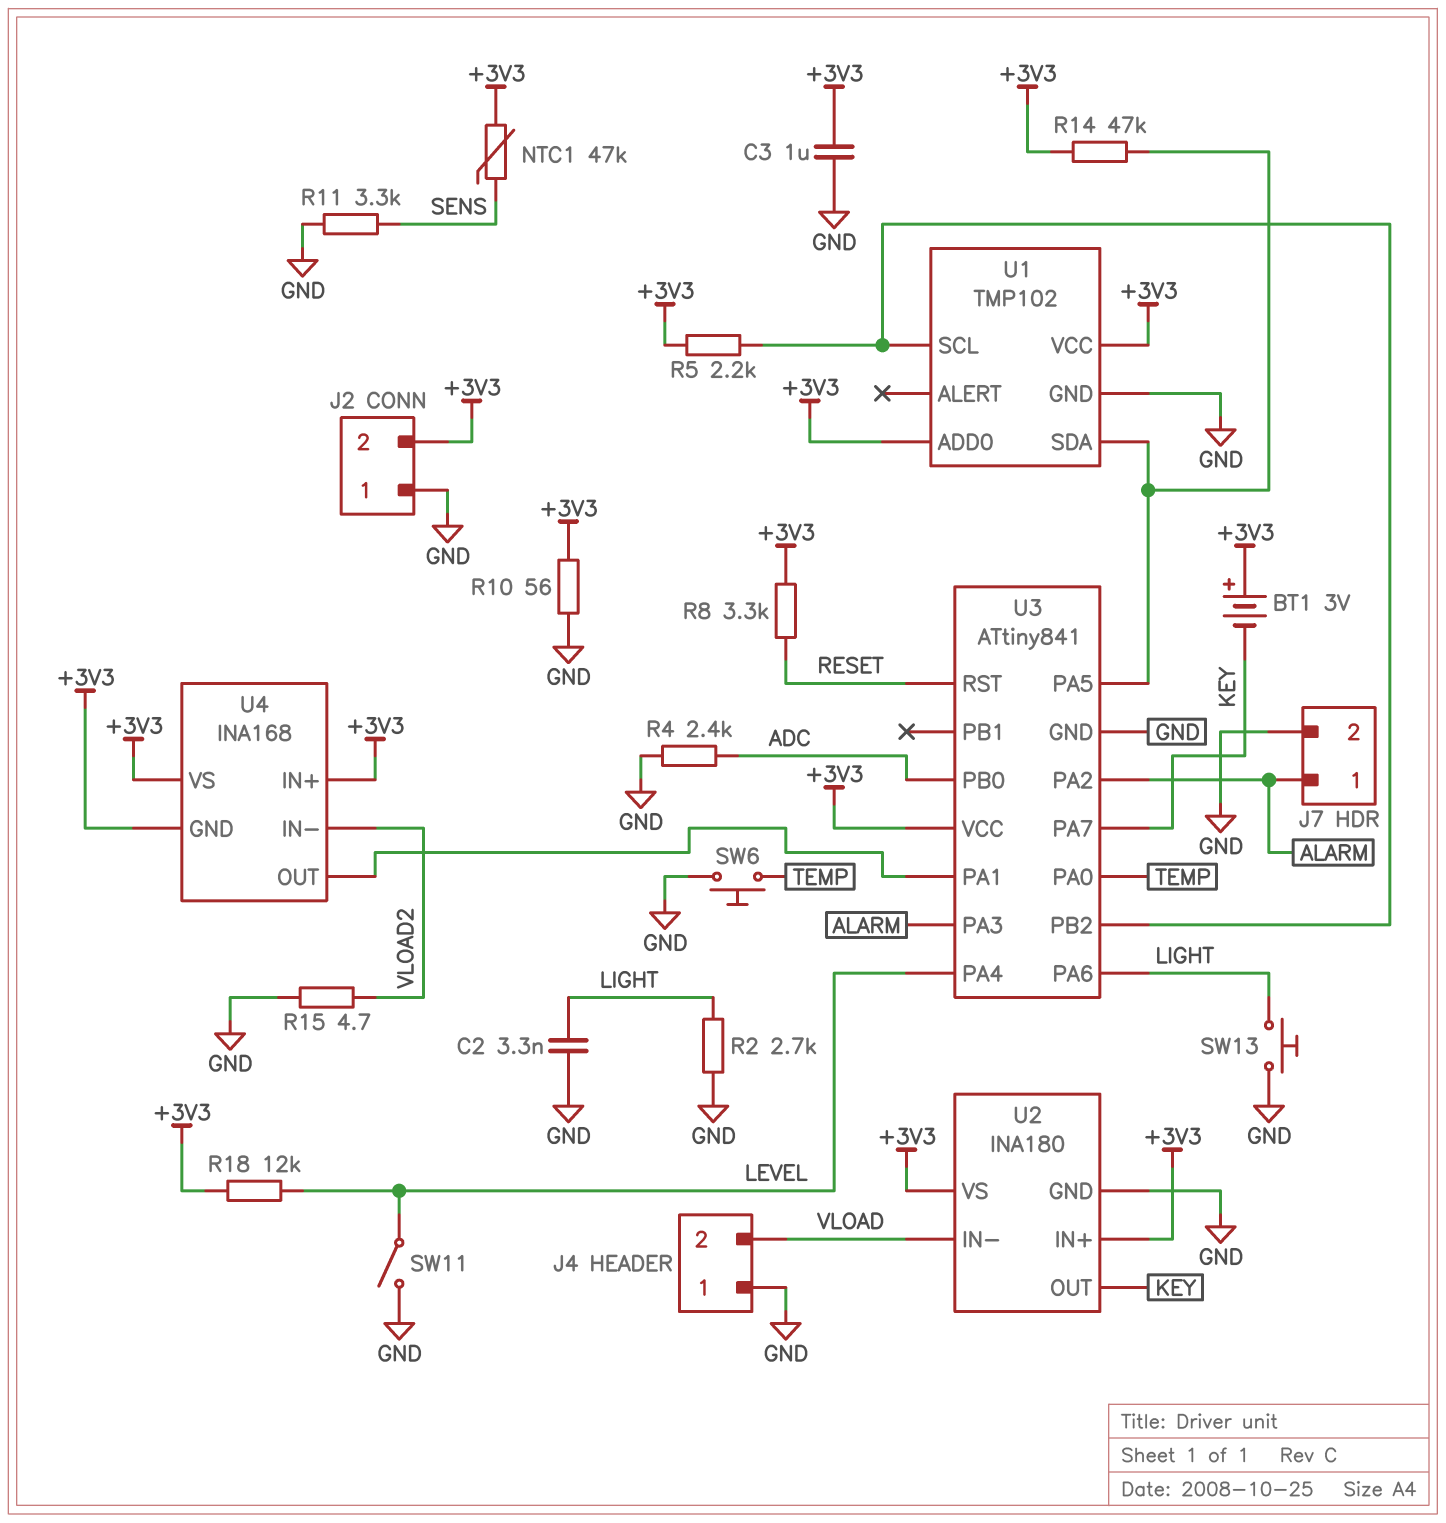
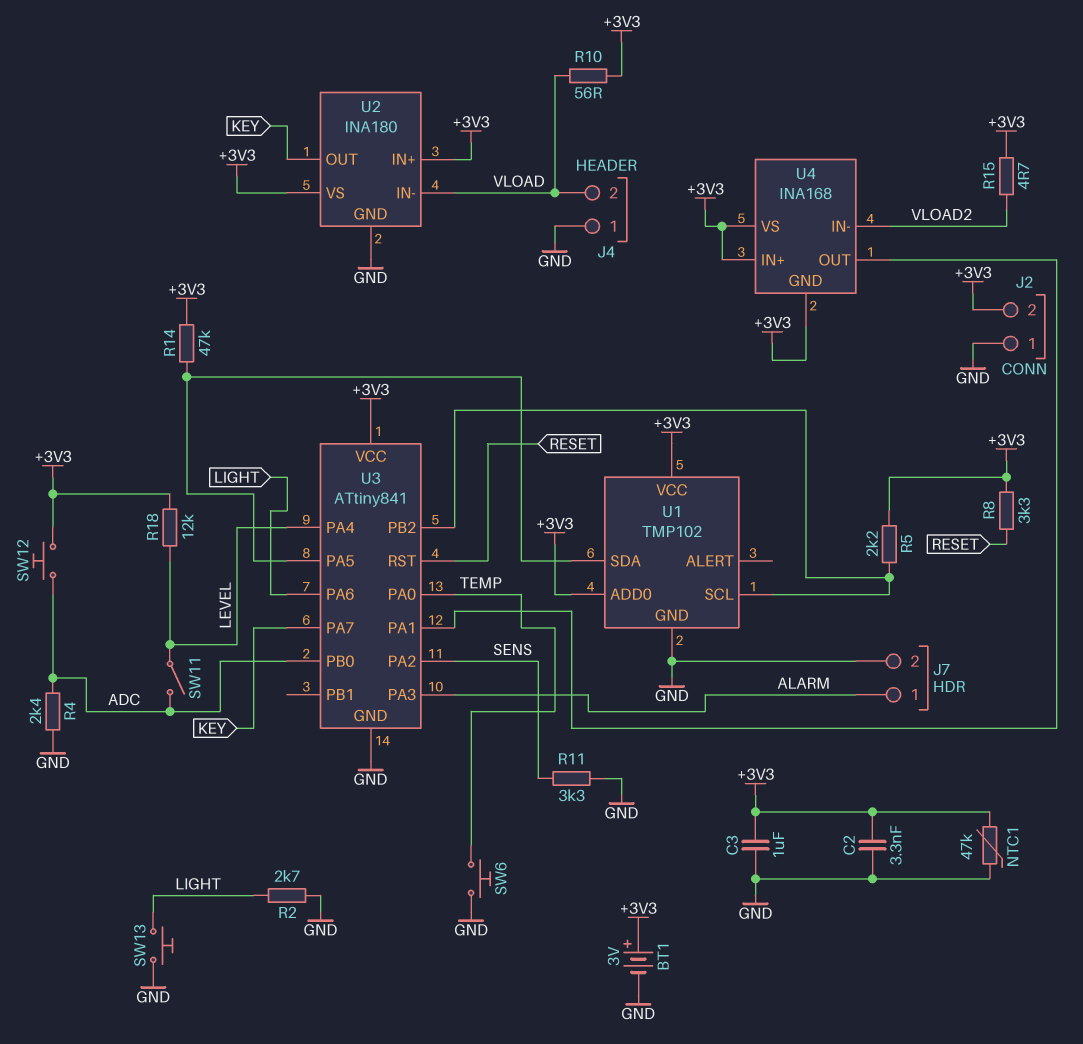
BT1: 3V (plus +3V3, minus KEY) -> 3V (plus +3V3, minus GND)
C2: 3.3nF (GND, LIGHT) -> 3.3nF (+3V3, GND)
NTC1: 47k (+3V3, SENS) -> 47k (+3V3, GND)
R10: 56 (+3V3, GND) -> 56 (+3V3, VLOAD)
R15: 4.7 (GND, VLOAD2) -> 4.7 (+3V3, VLOAD2)
SW11: switch (GND, LEVEL) -> switch (ADC, LEVEL)
SW12: none -> button (+3V3, ADC)
U3 pin PA2: ALARM -> SENS

